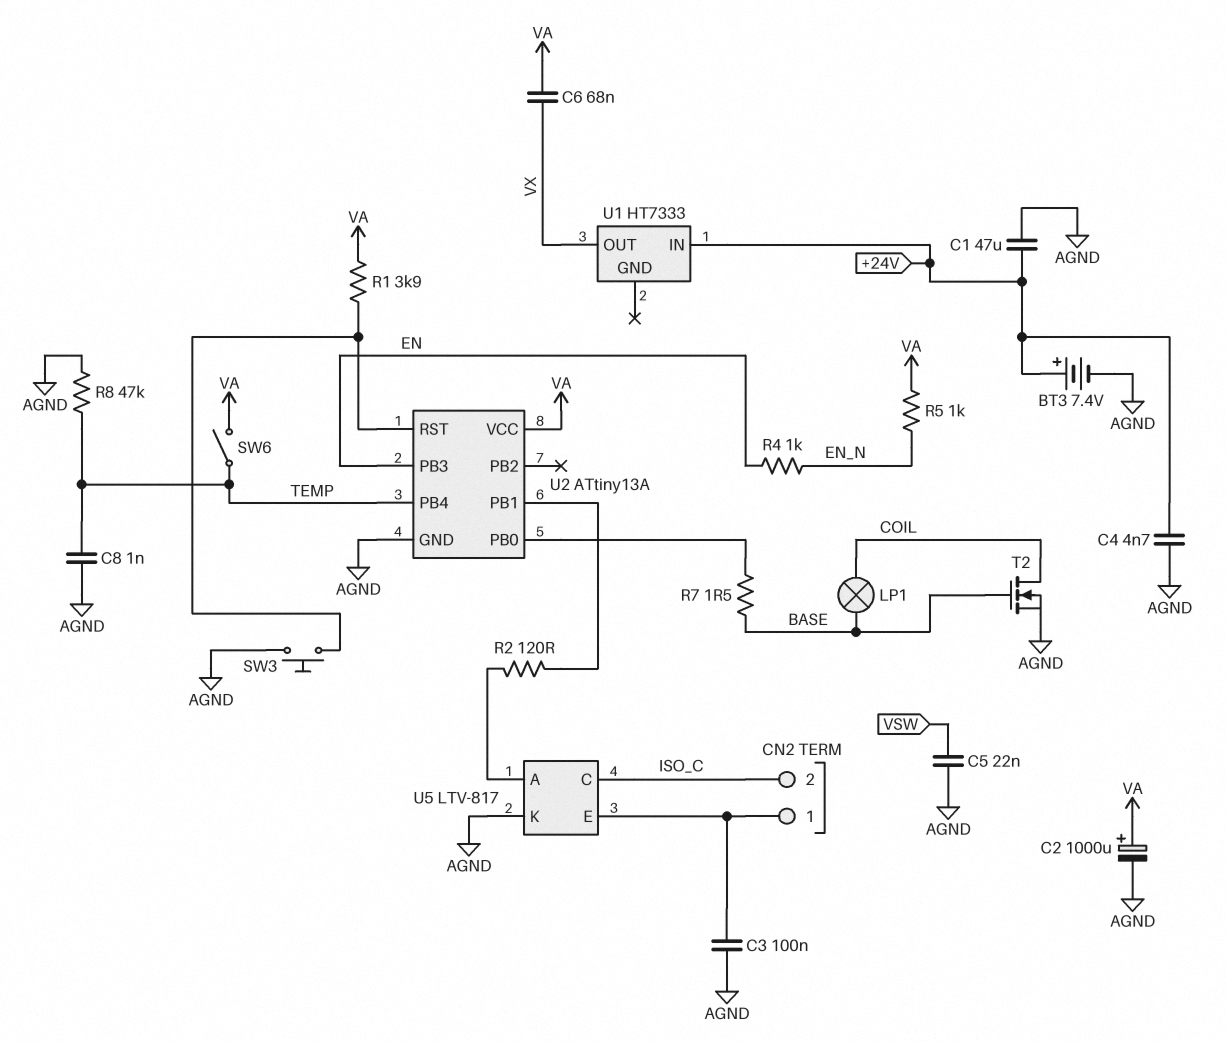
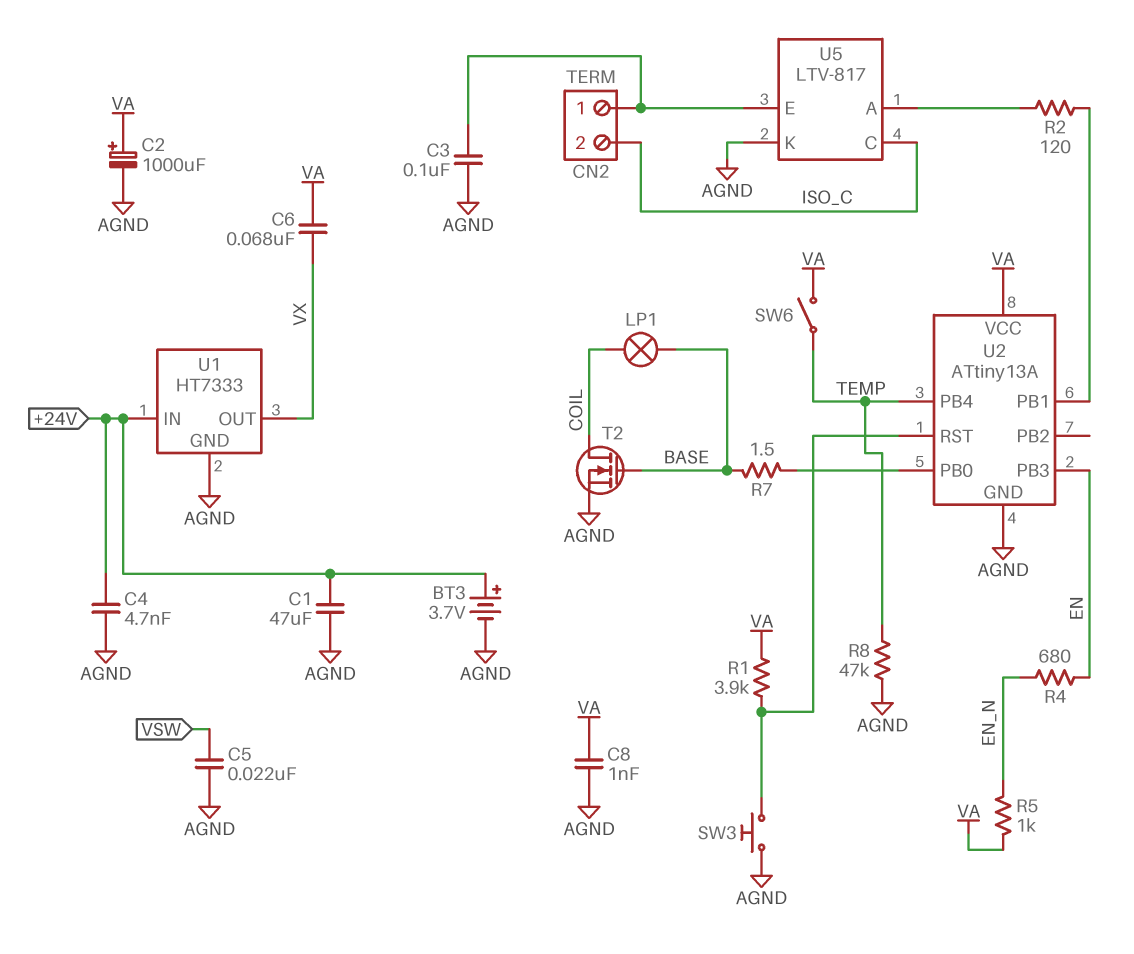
BT3: 7.4V (plus +24V, minus AGND) -> 3.7V (plus +24V, minus AGND)
C8: 1nF (AGND, TEMP) -> 1nF (AGND, VA)
R4: 1k (EN, EN_N) -> 680 (EN, EN_N)
U1 pin GND: none -> AGND

